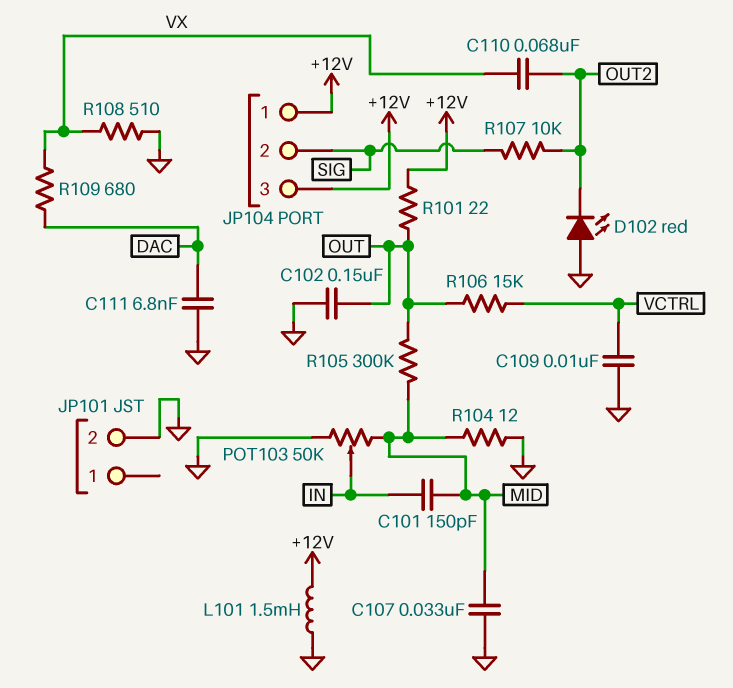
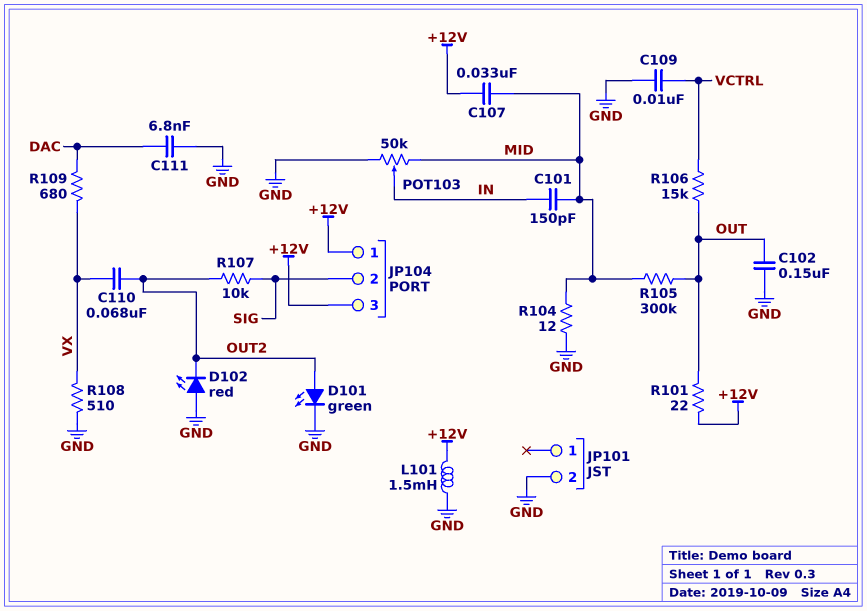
C107: 33nF (GND, MID) -> 33nF (+12V, MID)
D101: none -> LED green (A OUT2, K GND)

